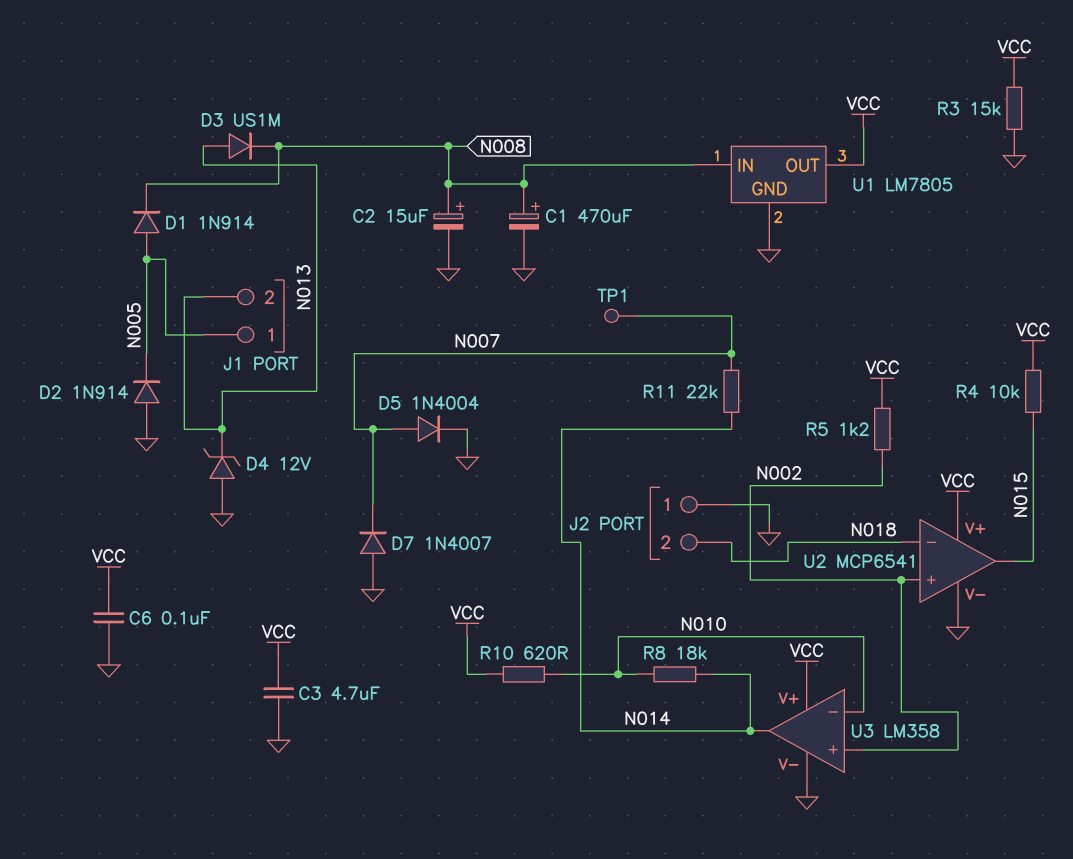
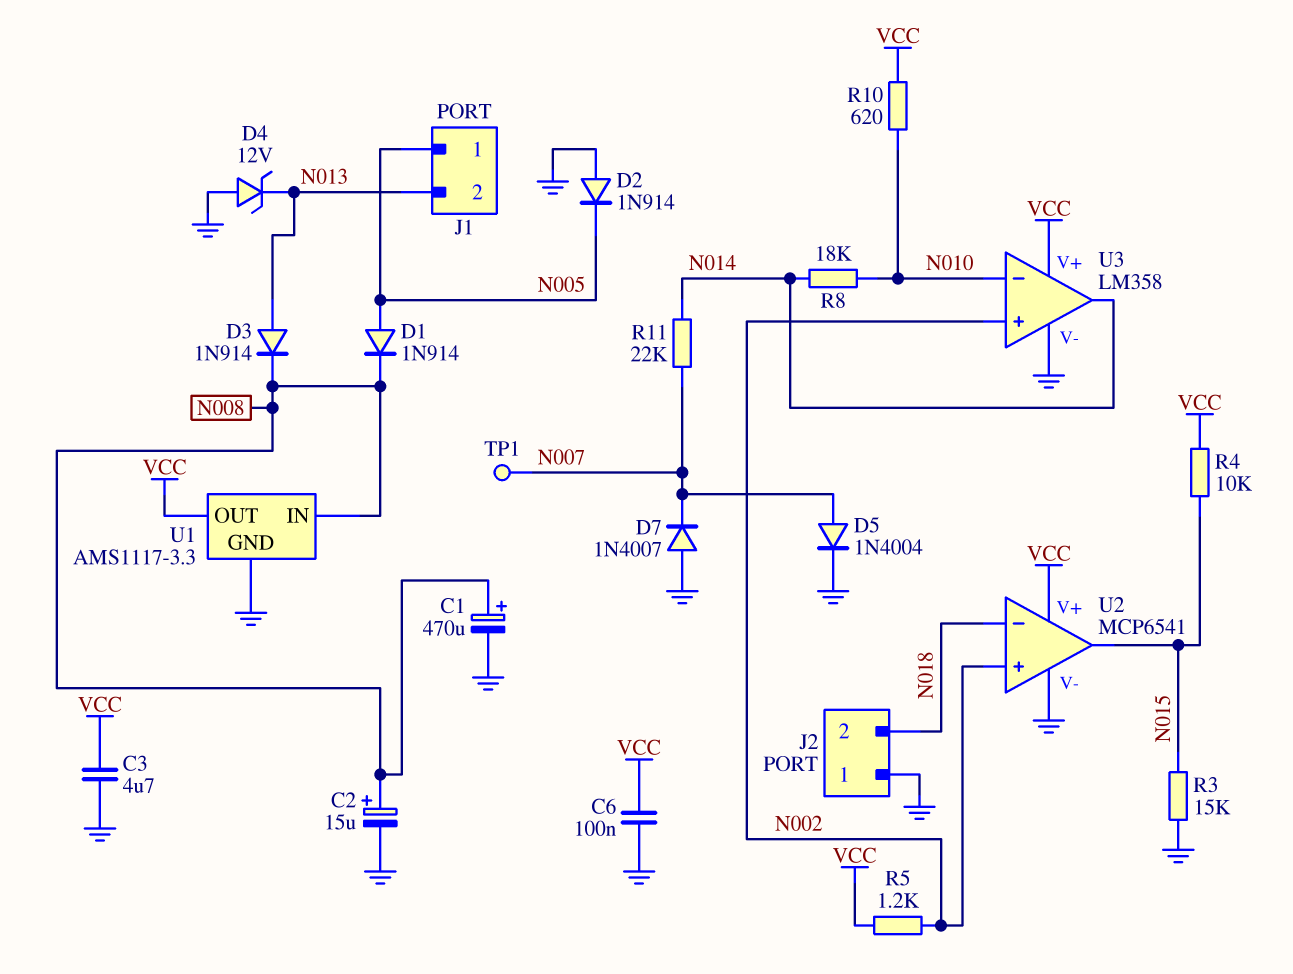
D3: diode US1M (A N013, K N008) -> diode 1N914 (A N013, K N008)
R3: 15k (GND, VCC) -> 15k (GND, N015)
U1: LM7805 -> AMS1117-3.3

